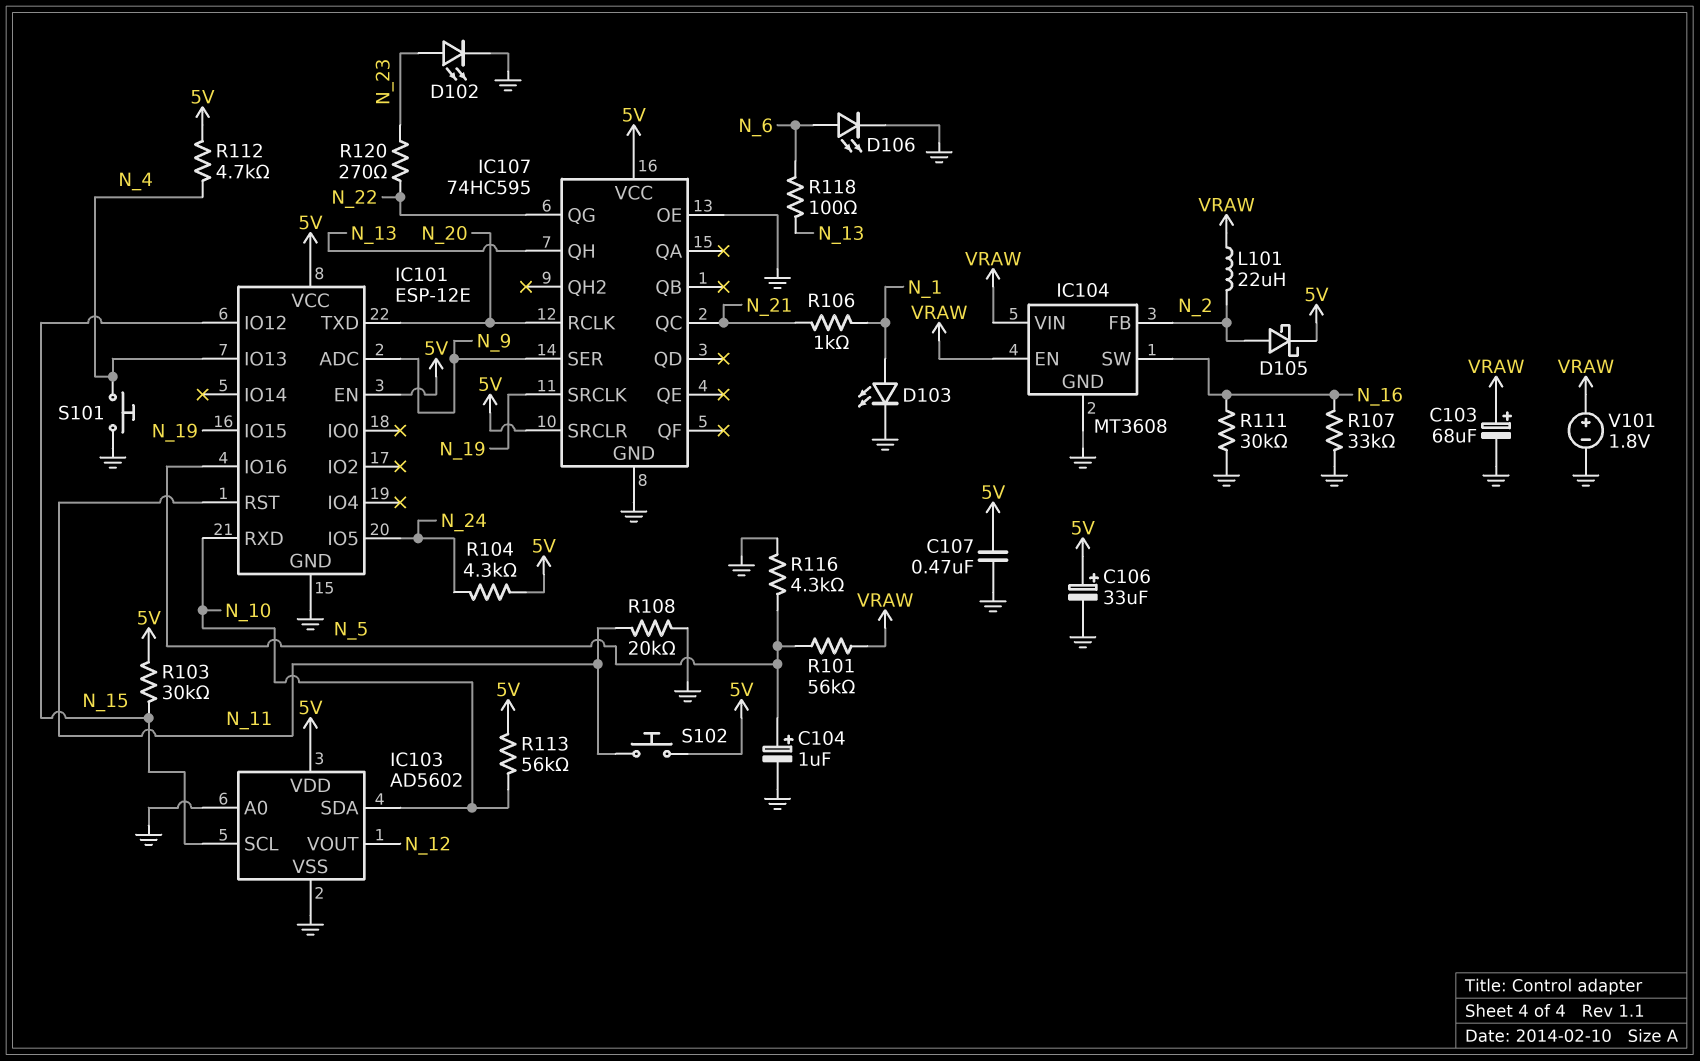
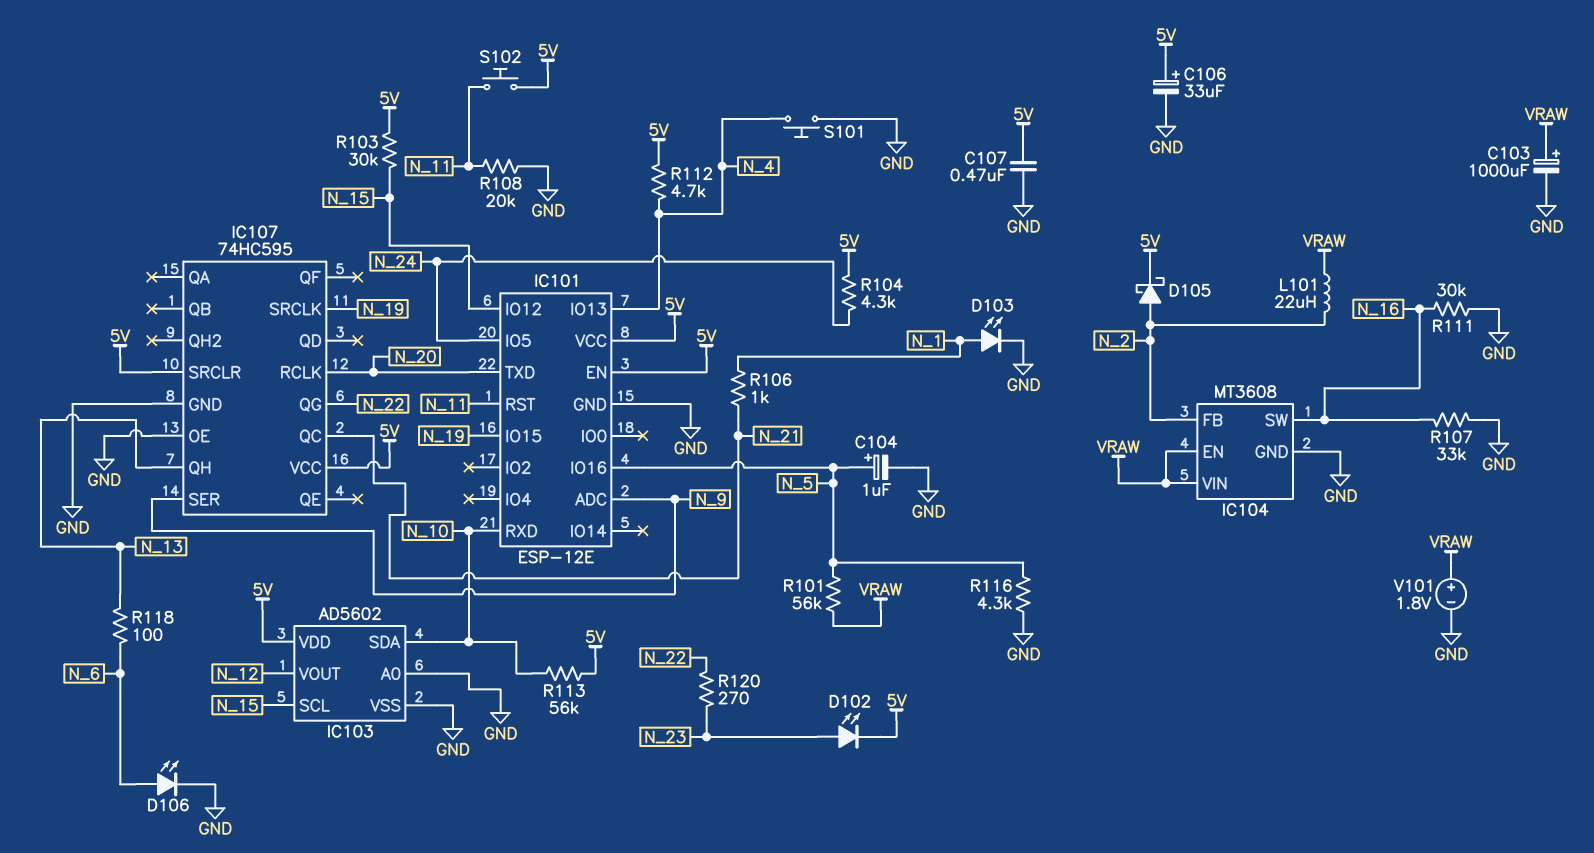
C103: 68uF (plus VRAW, minus GND) -> 1000uF (plus VRAW, minus GND)
D102: LED (A N_23, K GND) -> LED (A N_23, K 5V)

